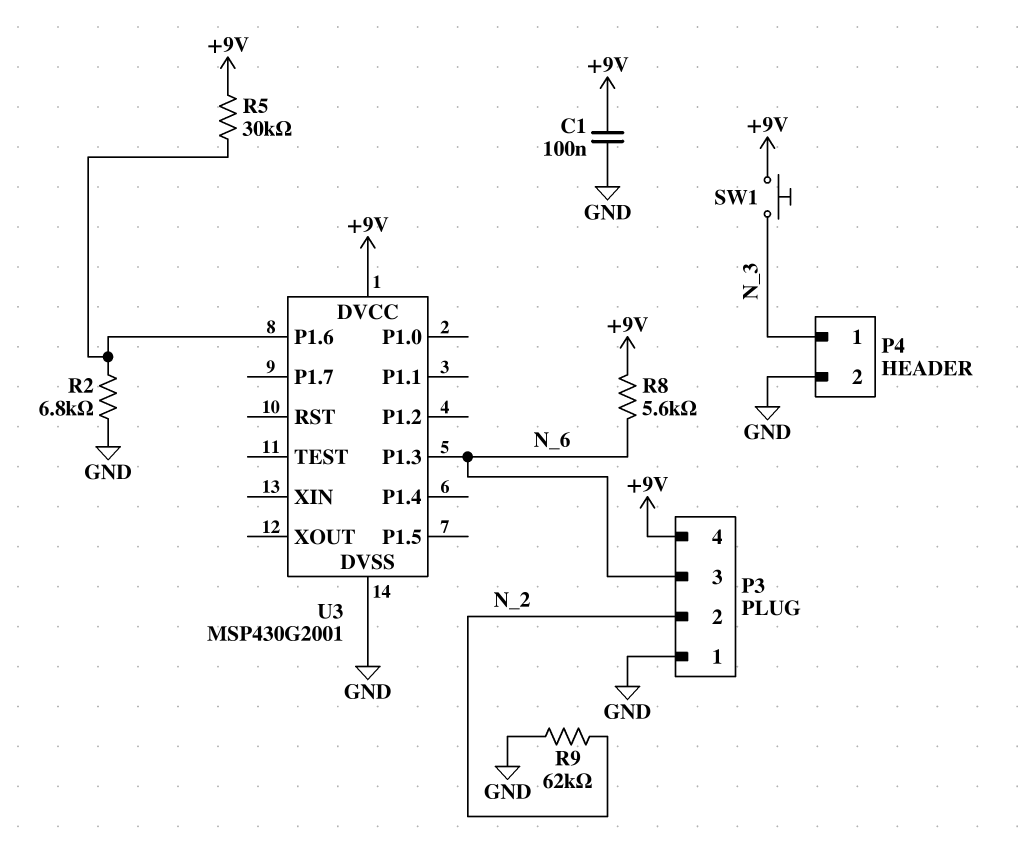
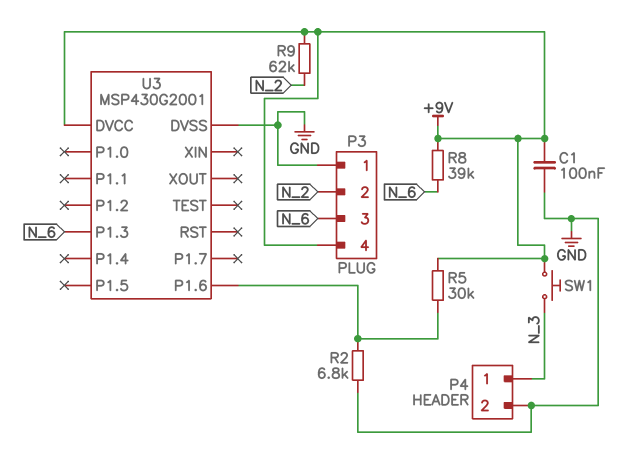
R8: 5.6k (+9V, N_6) -> 39k (+9V, N_6)
R9: 62k (GND, N_2) -> 62k (+9V, N_2)

